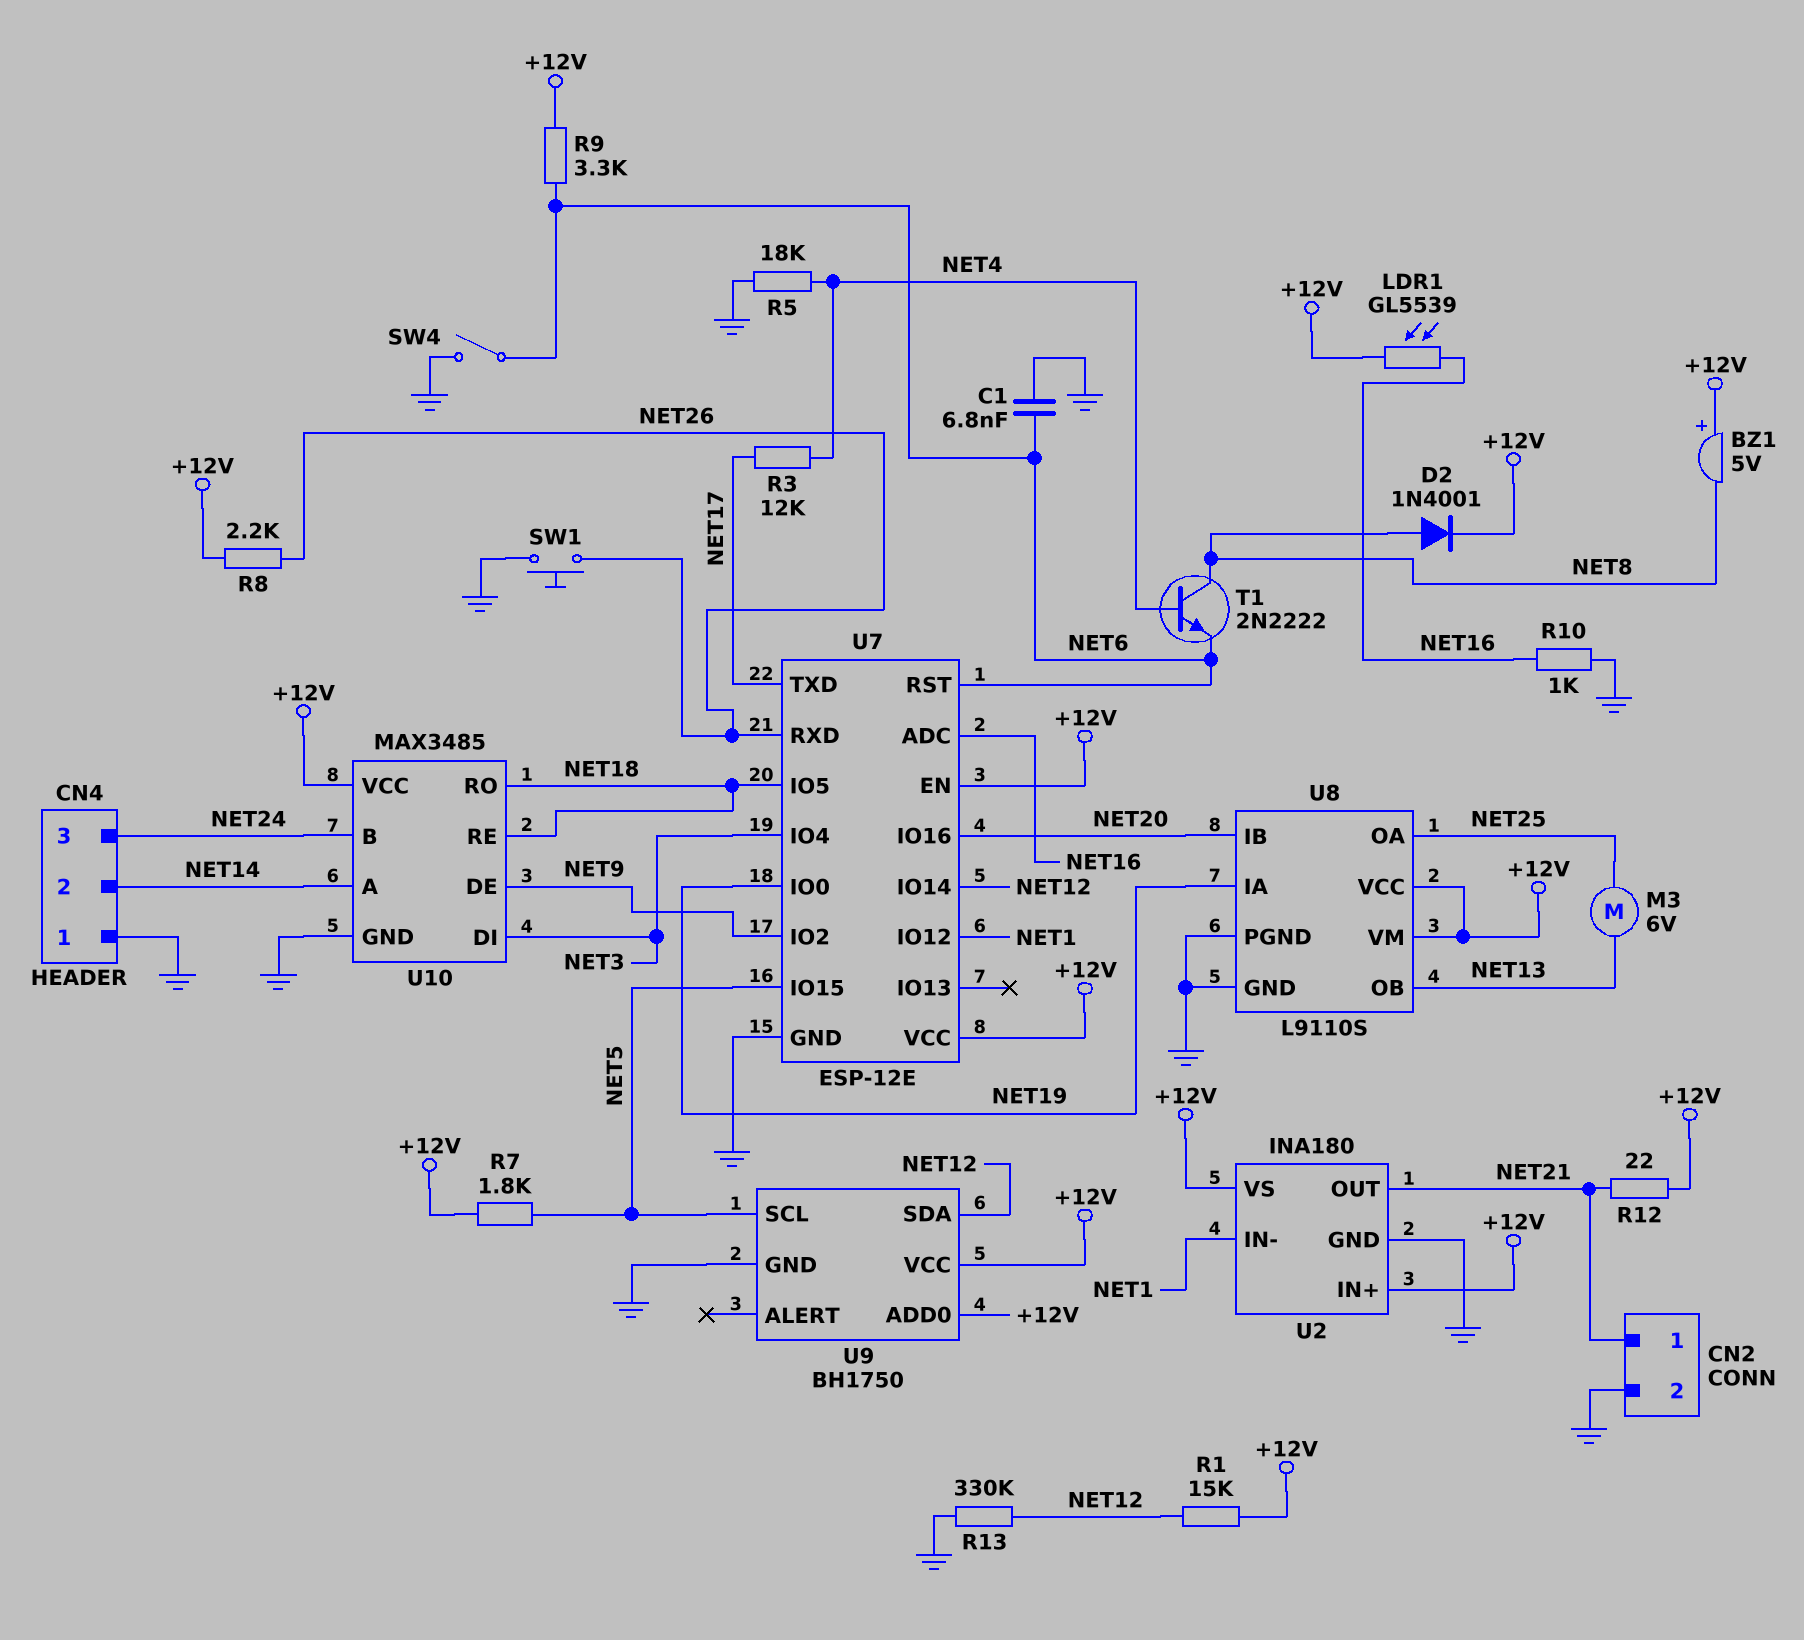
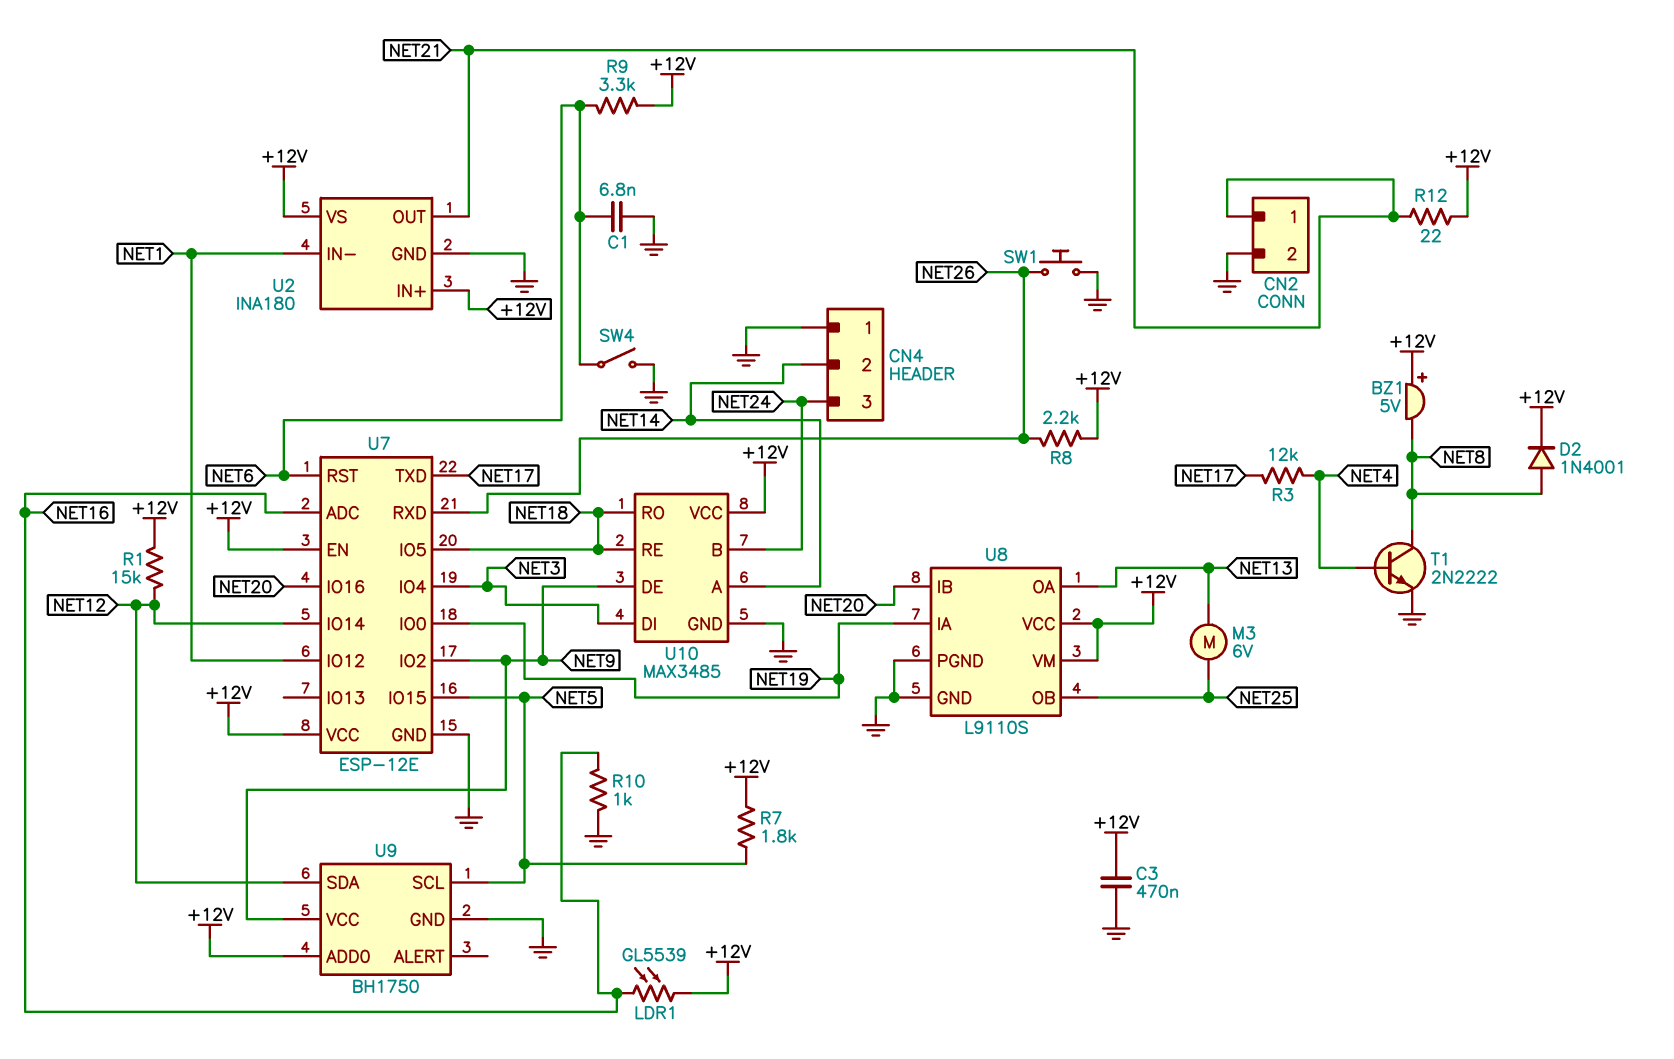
C3: none -> 470nF (+12V, GND)
R5: 18k (GND, NET4) -> none
R13: 330k (GND, NET12) -> none
T1: NPN 2N2222 (B NET4, C NET8, E NET6) -> NPN 2N2222 (B NET4, C NET8, E GND)
U8 pin OA: NET25 -> NET13
U8 pin OB: NET13 -> NET25
U9 pin VCC: +12V -> NET9

